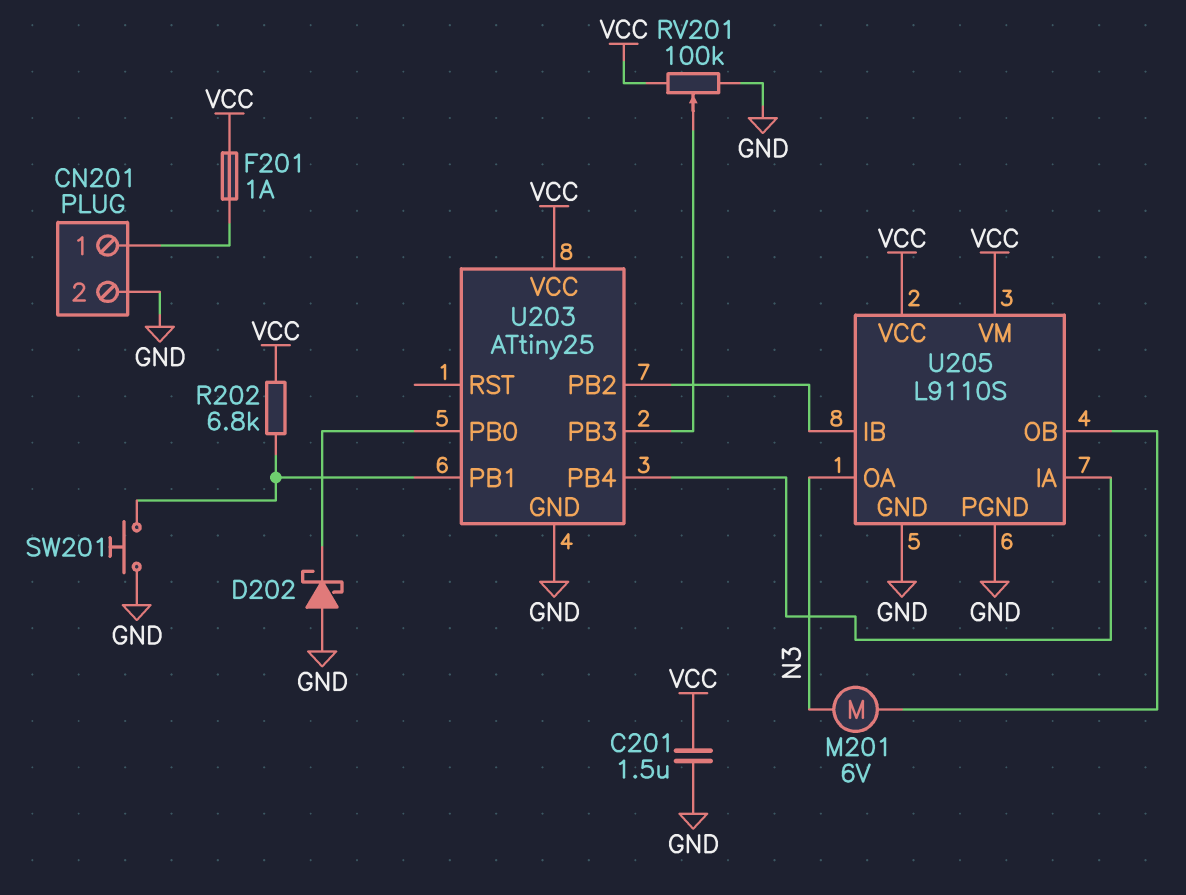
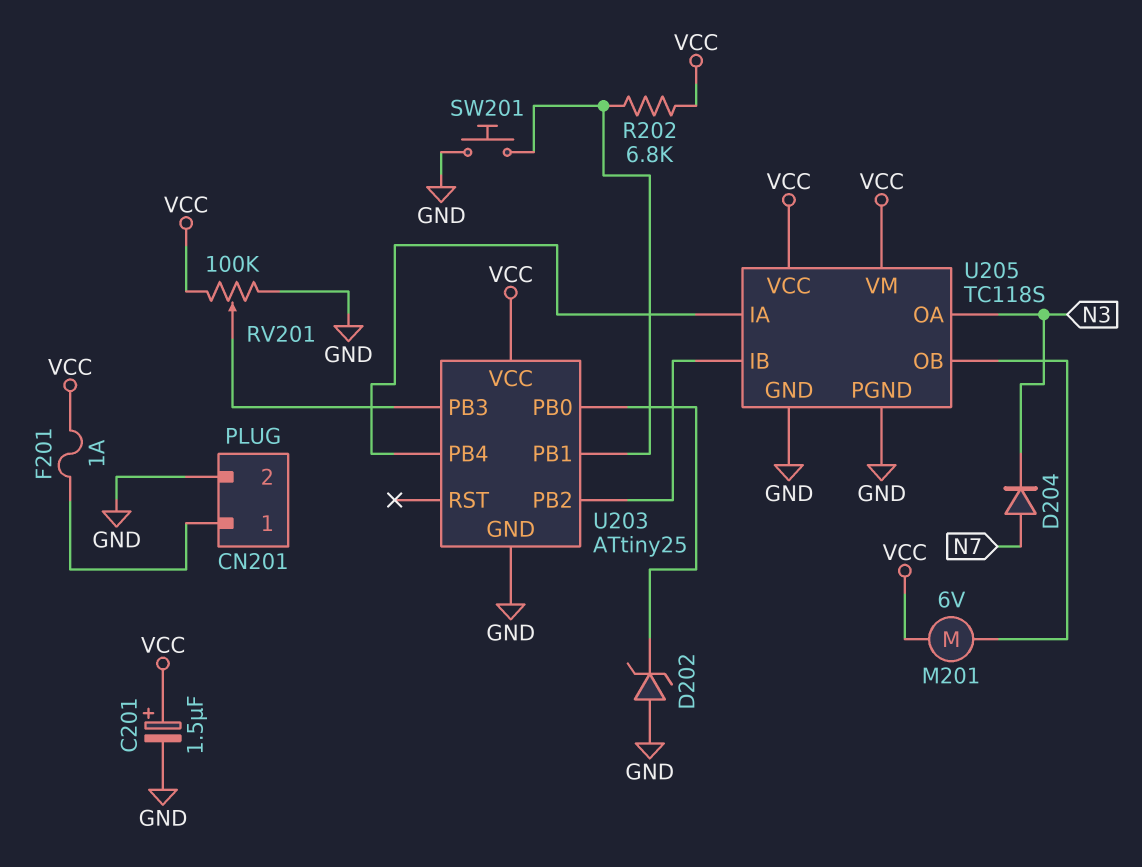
C201: 1.5uF (GND, VCC) -> 1.5uF (plus VCC, minus GND)
D202: schottky (A GND, K U203/PB0) -> zener (A GND, K U203/PB0)
D204: none -> diode (A N7, K N3)
M201: motor 6V (N3, U205/OB) -> motor 6V (U205/OB, VCC)
U205: L9110S -> TC118S

